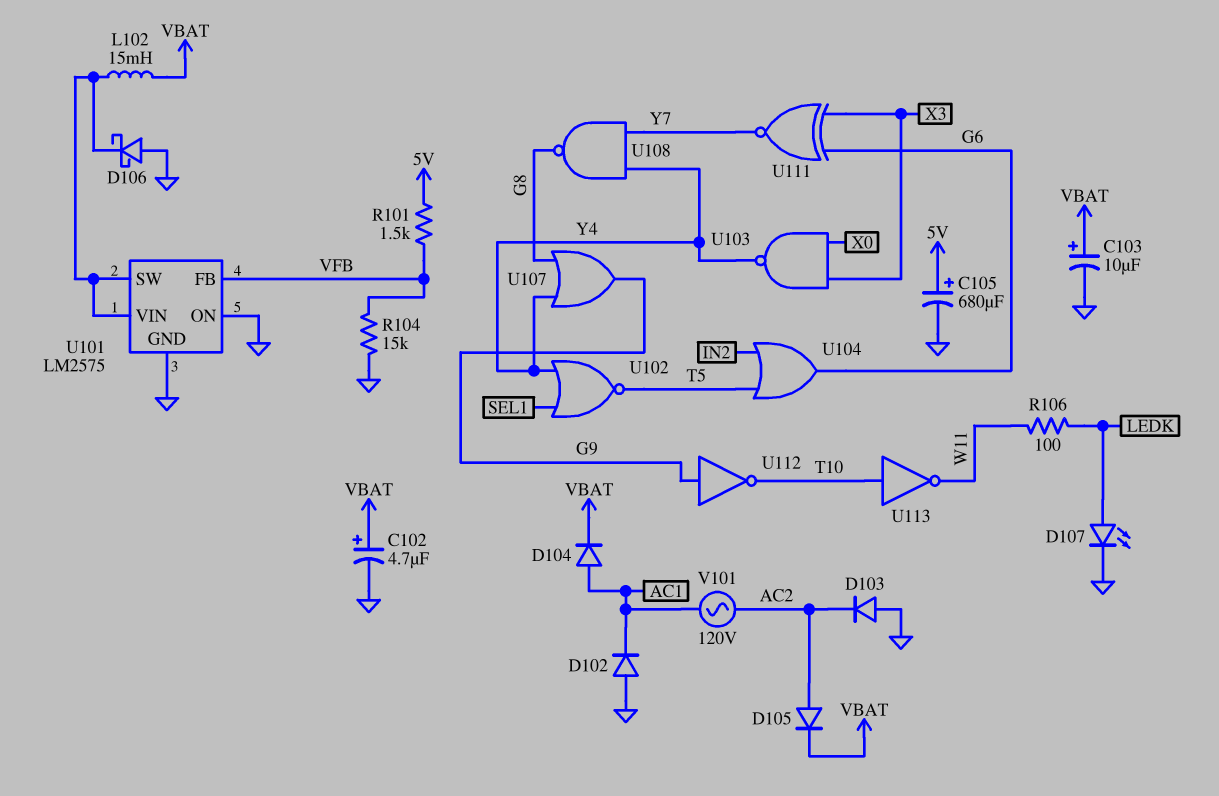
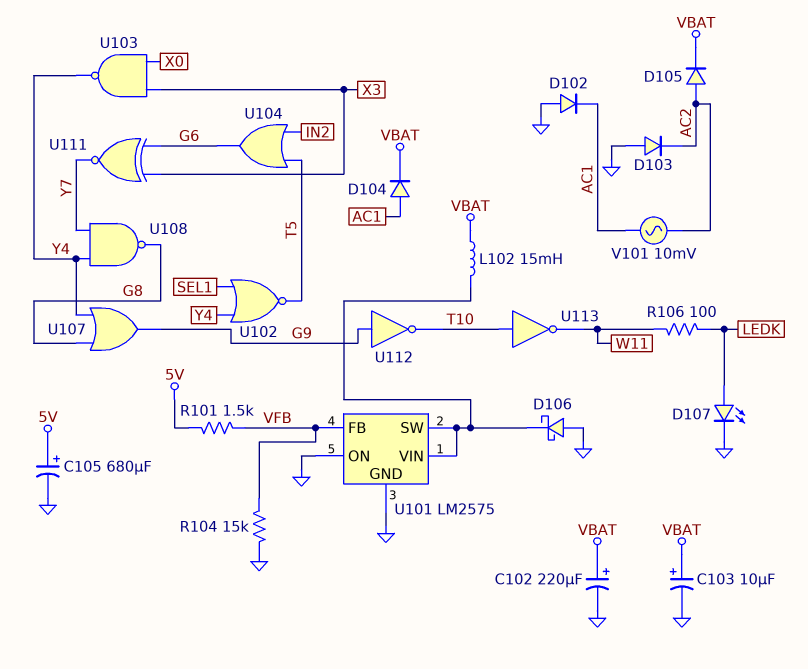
C102: 4.7uF (plus VBAT, minus GND) -> 220uF (plus VBAT, minus GND)
V101: AC 120V (AC1, AC2) -> AC 10mV (AC1, AC2)

